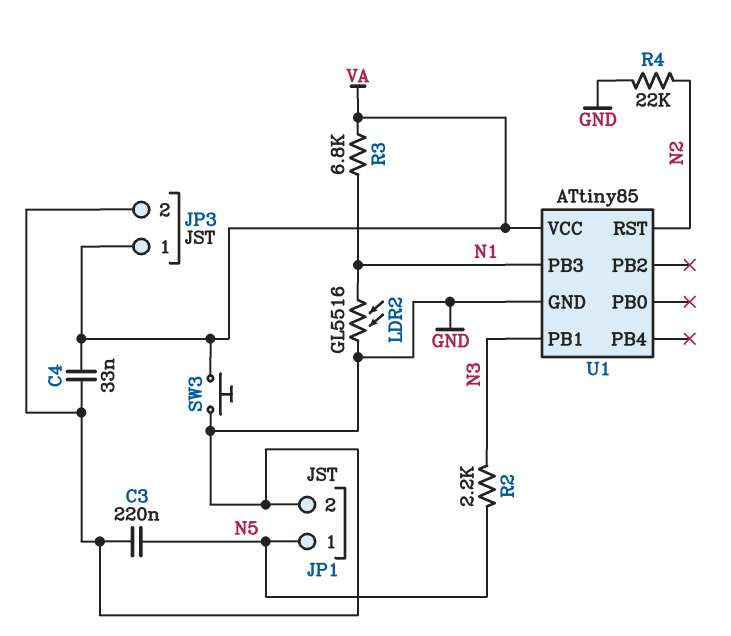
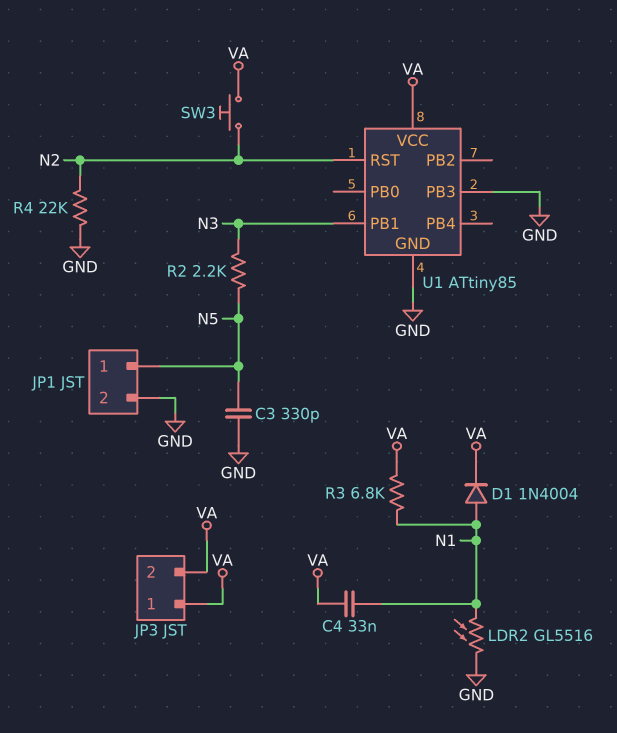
C3: 220nF (GND, N5) -> 330pF (GND, N5)
C4: 33nF (GND, VA) -> 33nF (N1, VA)
D1: none -> diode 1N4004 (A N1, K VA)
JP3 pin 2: GND -> VA
SW3: button (GND, VA) -> button (N2, VA)
U1 pin PB3: N1 -> GND

